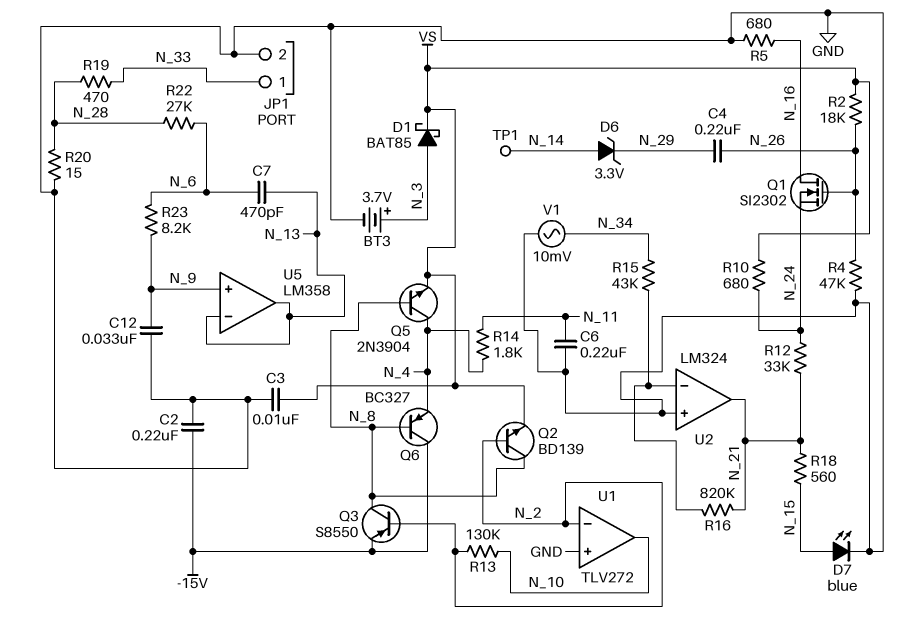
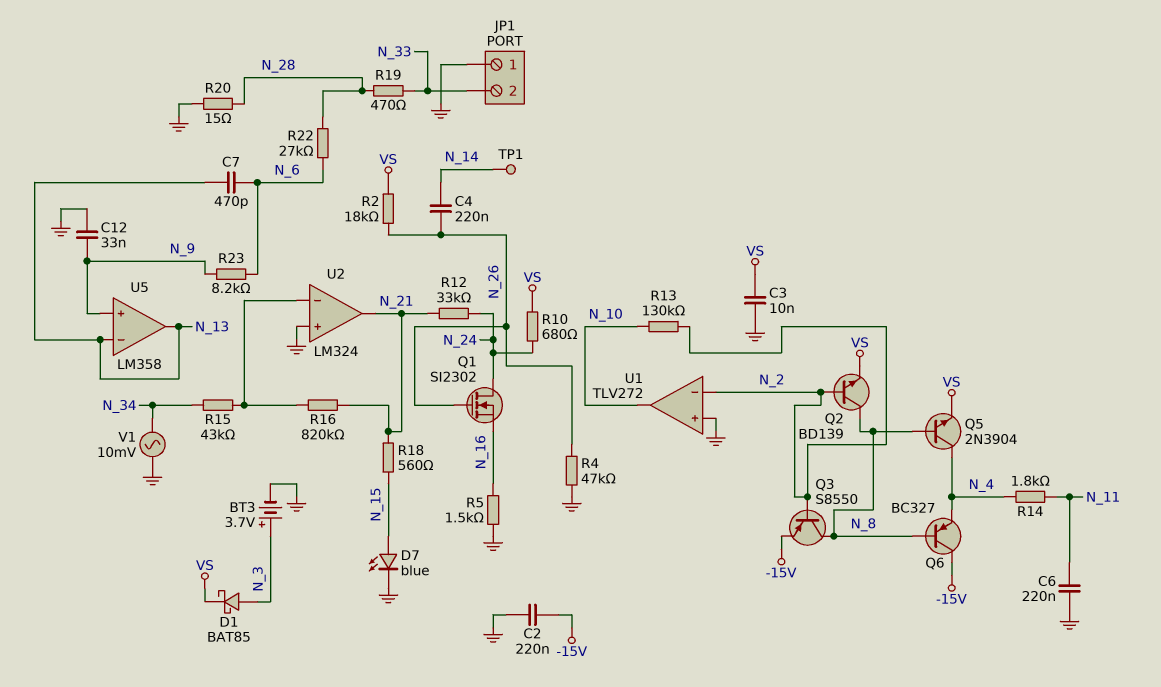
C4: 220nF (N_26, N_29) -> 220nF (N_14, N_26)
D6: zener 3.3V (A N_14, K N_29) -> none
JP1 pin 1: N_33 -> GND
JP1 pin 2: GND -> N_33
Q1: NMOS SI2302 (G N_26, D N_16, S N_24) -> NMOS SI2302 (G N_26, D N_24, S N_16)
R5: 680 (GND, N_16) -> 1.5k (GND, N_16)

